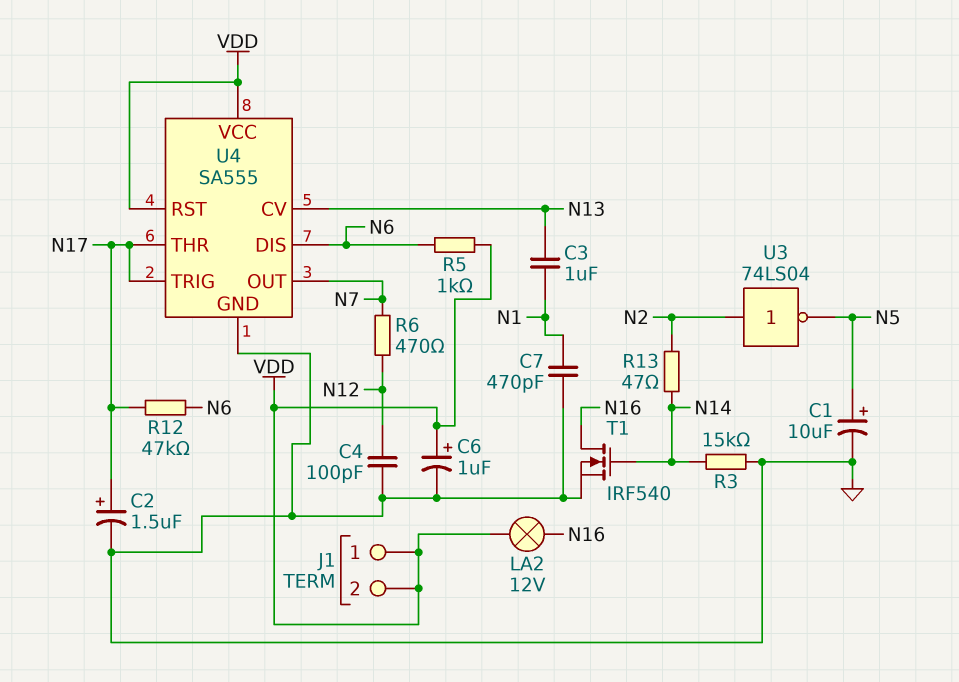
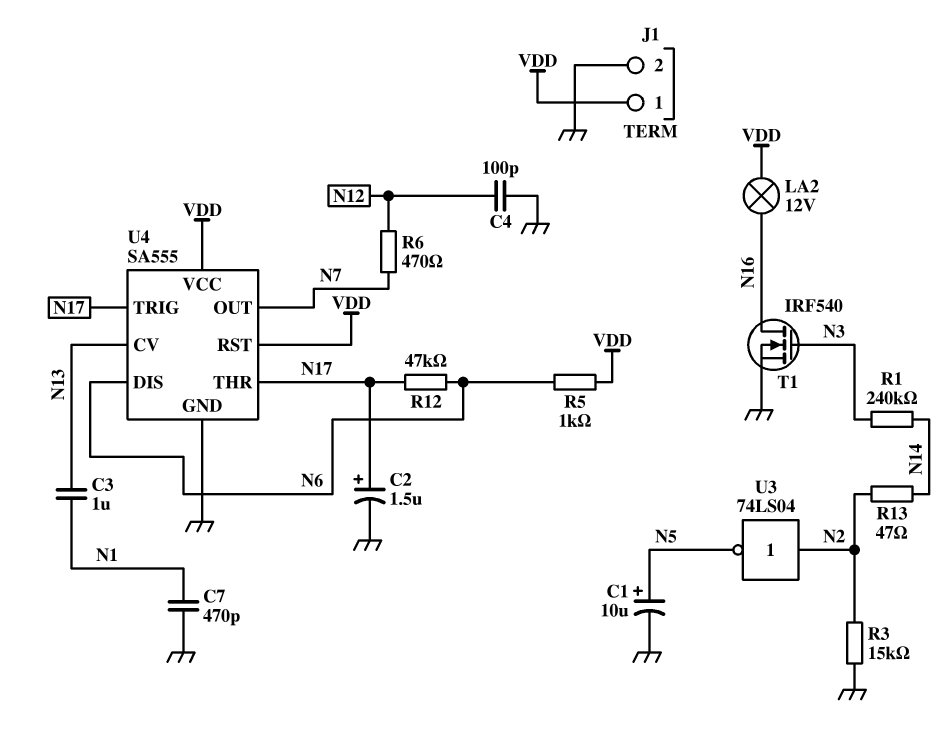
C6: 1uF (plus VDD, minus GND) -> none
J1 pin 2: VDD -> GND
R1: none -> 240k (N3, N14)
R3: 15k (GND, N14) -> 15k (GND, N2)
T1: NMOS IRF540 (G N14, D N16, S GND) -> NMOS IRF540 (G N3, D N16, S GND)

